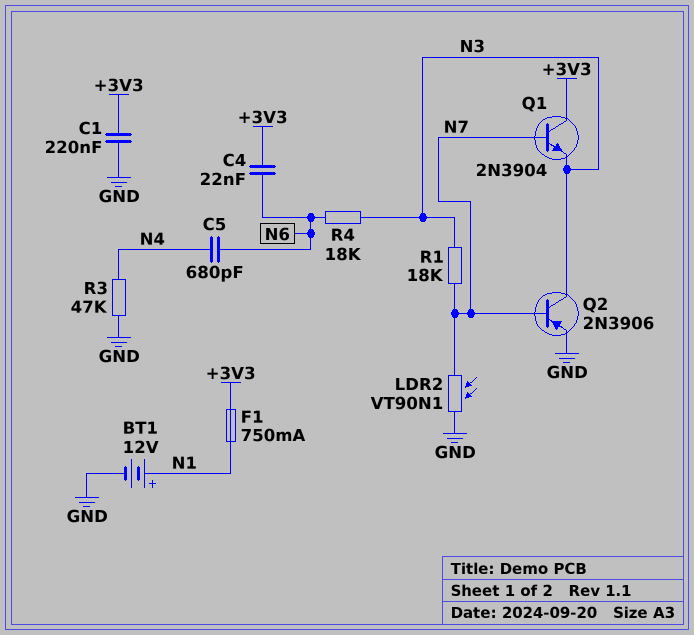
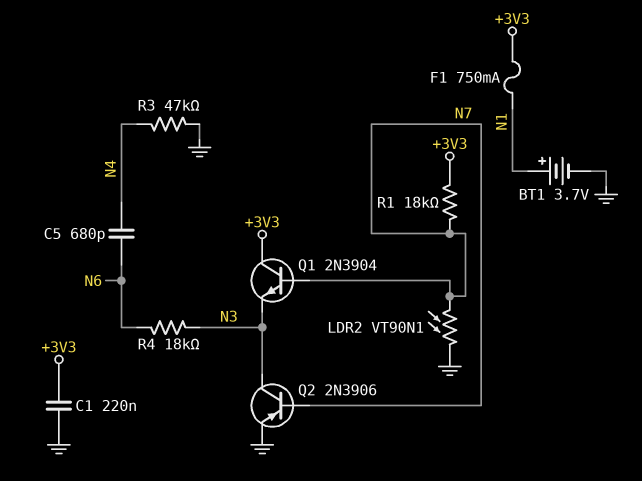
BT1: 12V (plus N1, minus GND) -> 3.7V (plus N1, minus GND)
C4: 22nF (+3V3, N6) -> none
R1: 18k (N3, N7) -> 18k (+3V3, N7)

